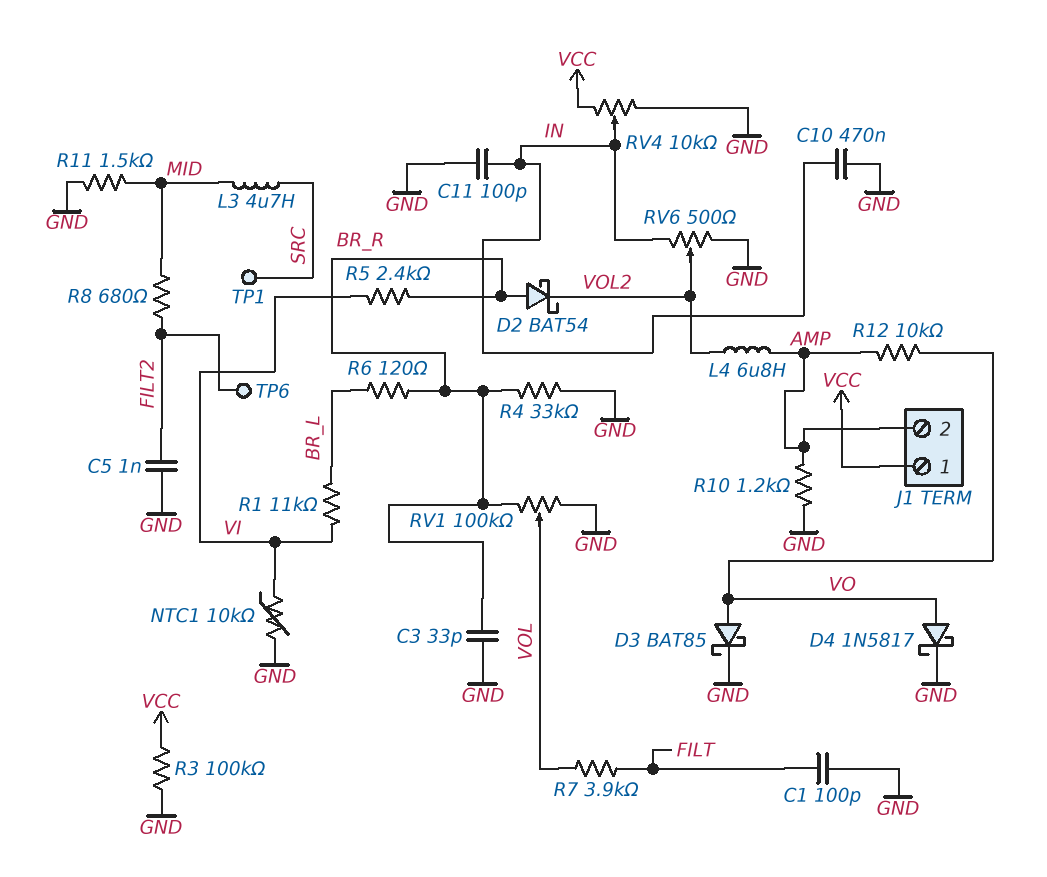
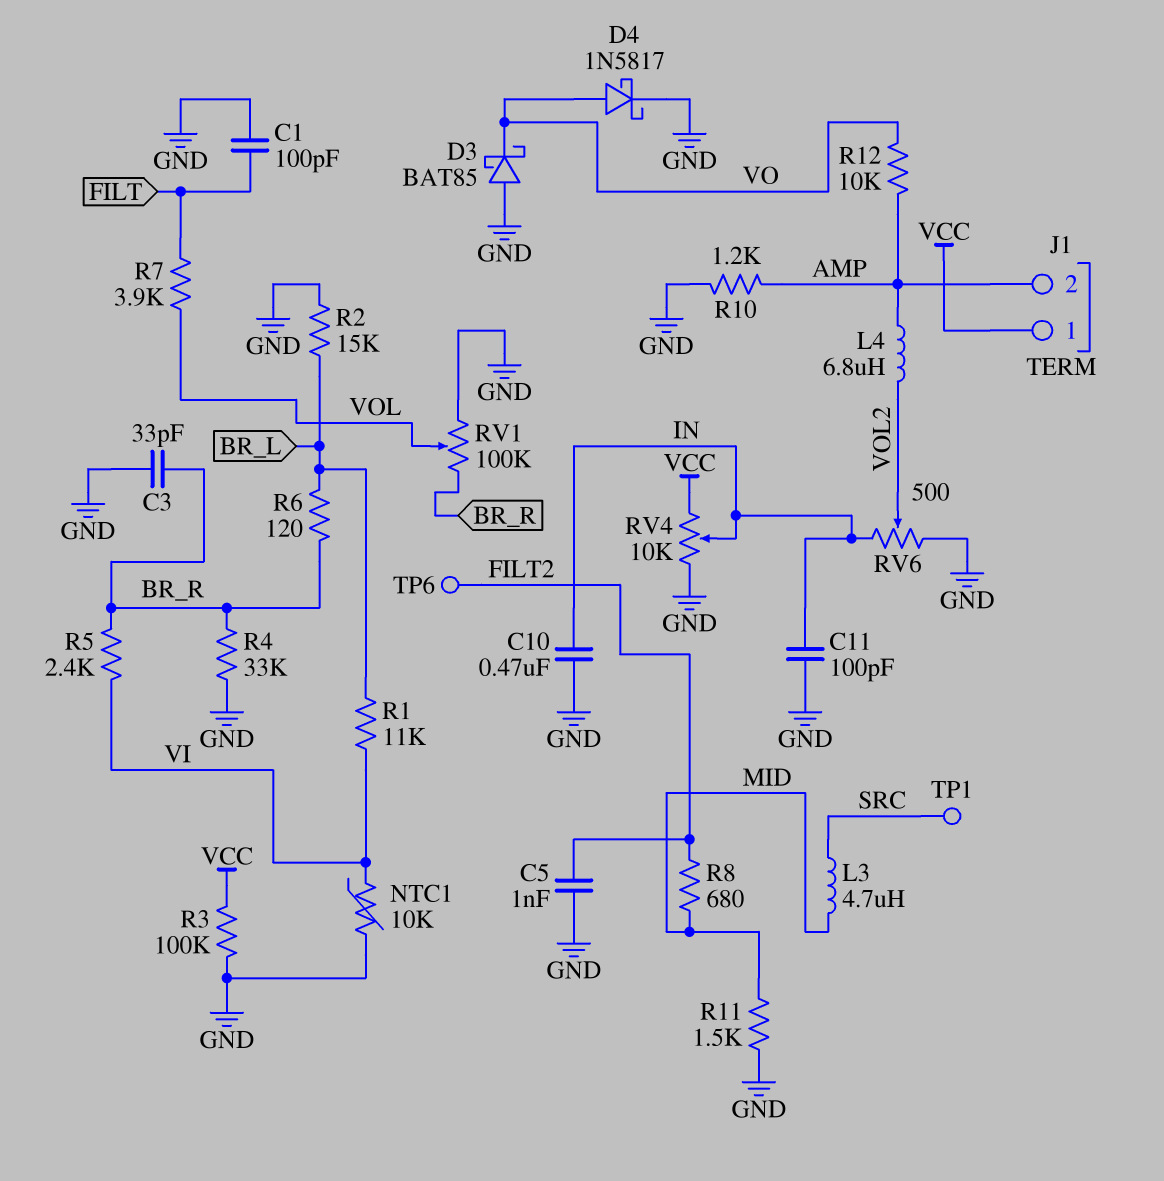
D2: schottky BAT54 (A BR_R, K VOL2) -> none
D3: schottky BAT85 (A VO, K GND) -> schottky BAT85 (A GND, K VO)
R2: none -> 15k (BR_L, GND)

